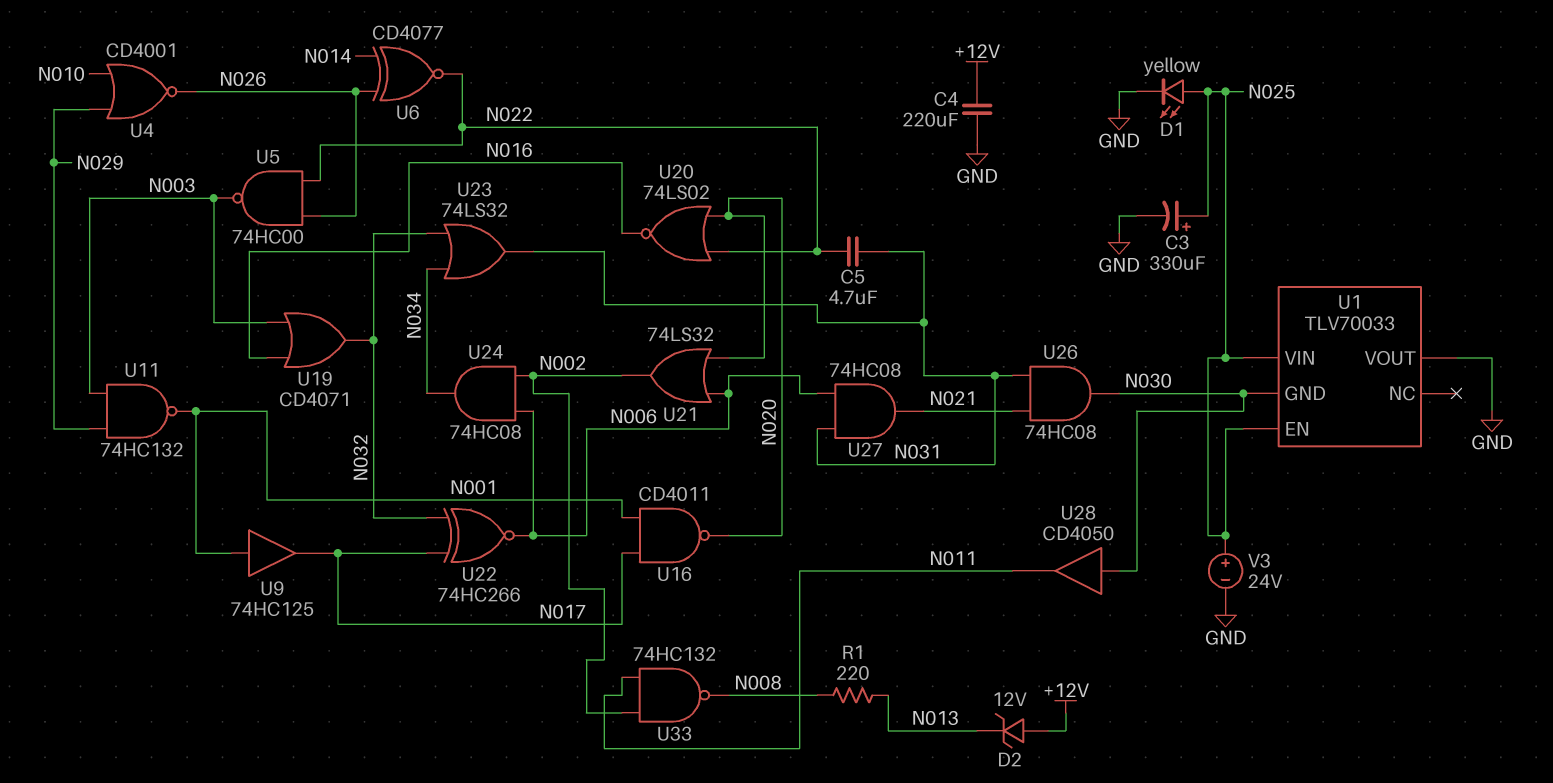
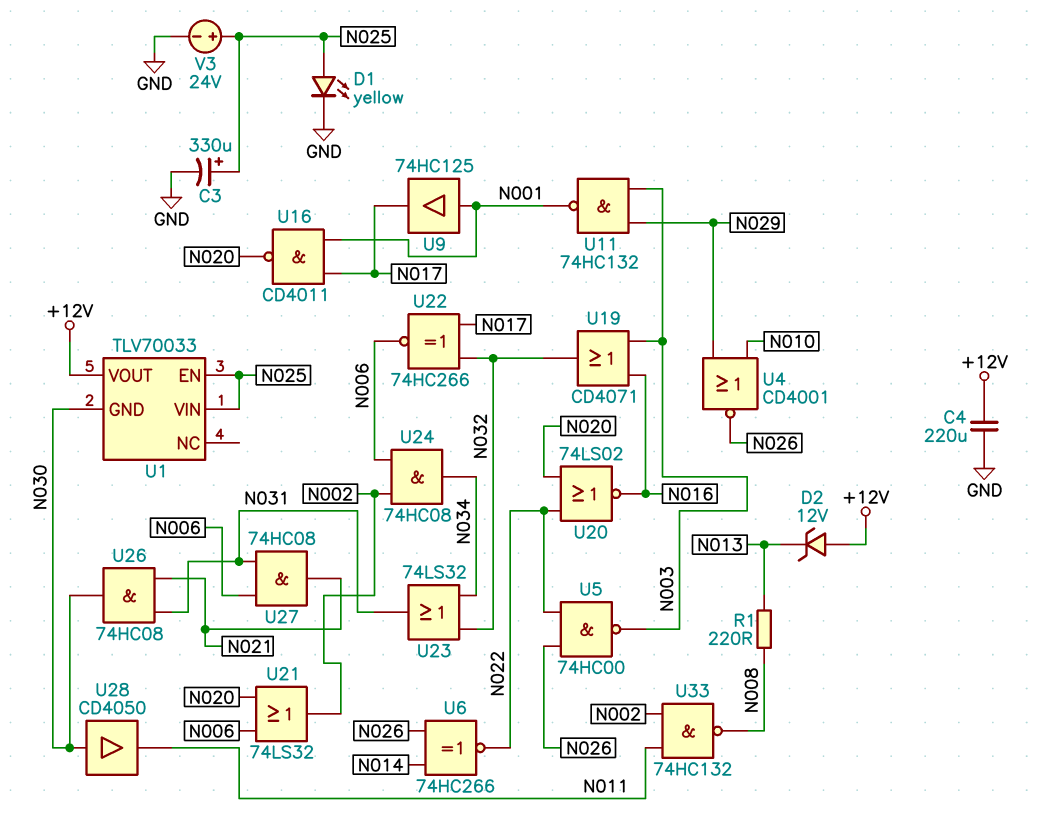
C5: 4.7uF (N022, N031) -> none
U1 pin VOUT: GND -> +12V
U6: XNOR CD4077 (in N014, in N026, out N022) -> XNOR 74HC266 (in N014, in N026, out N022)

